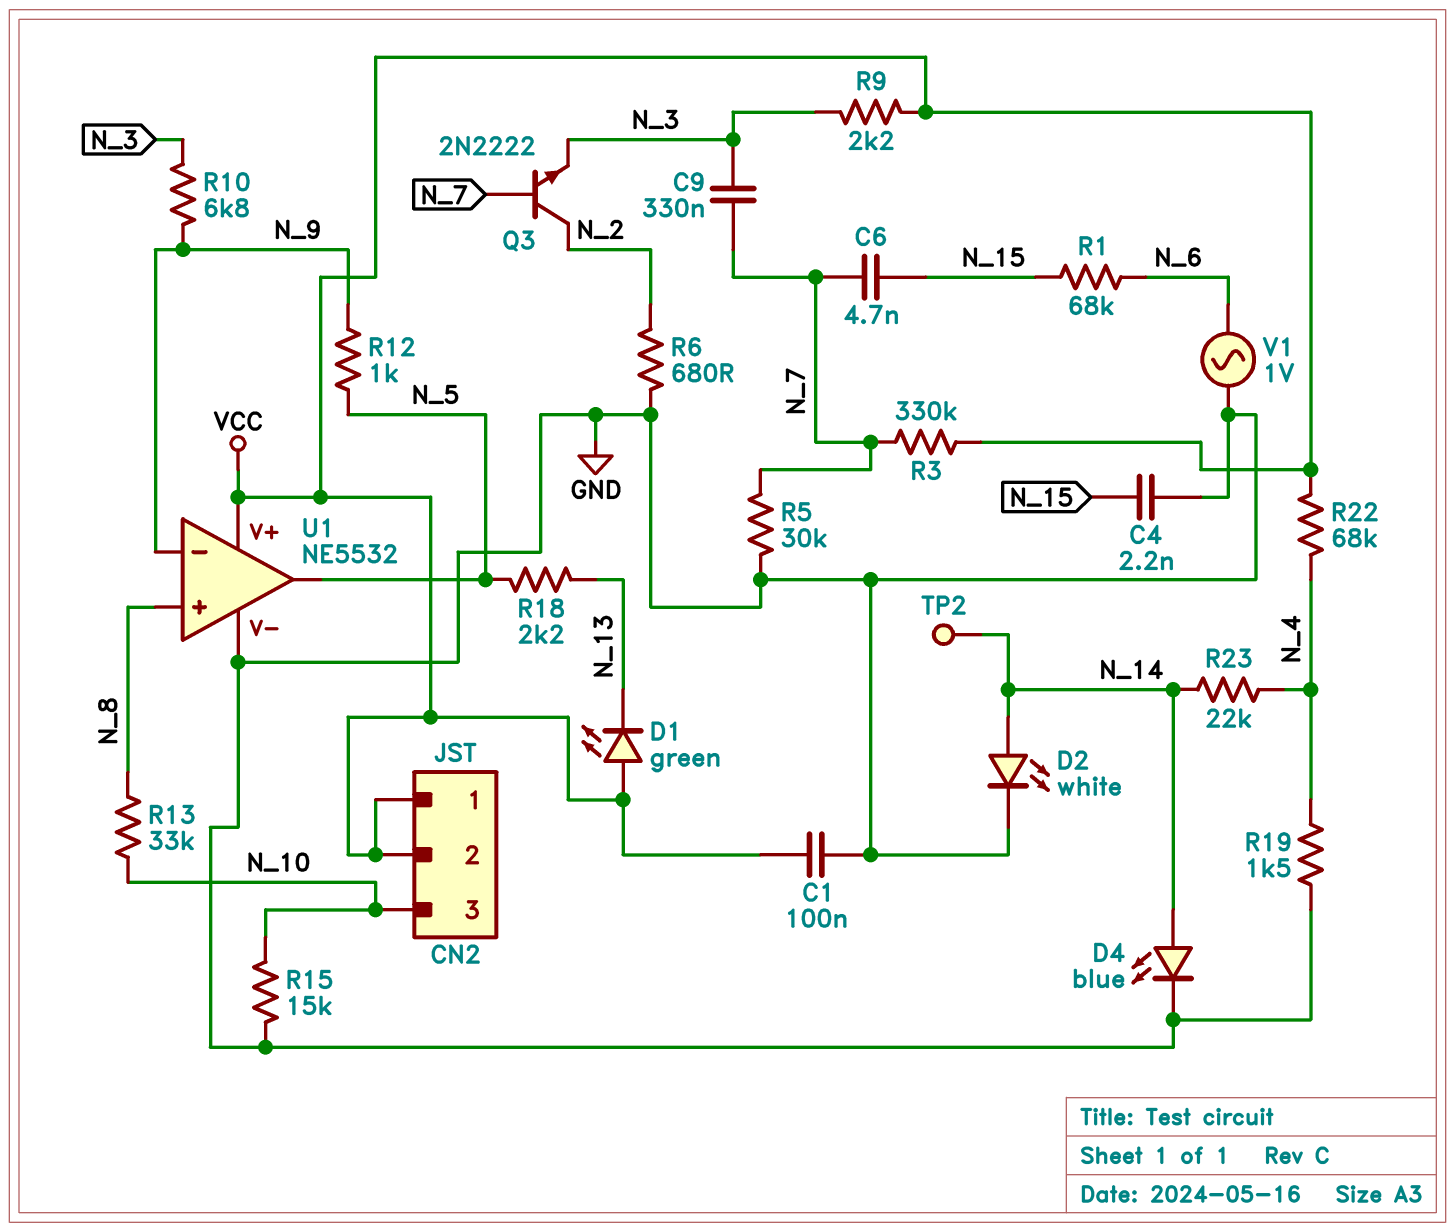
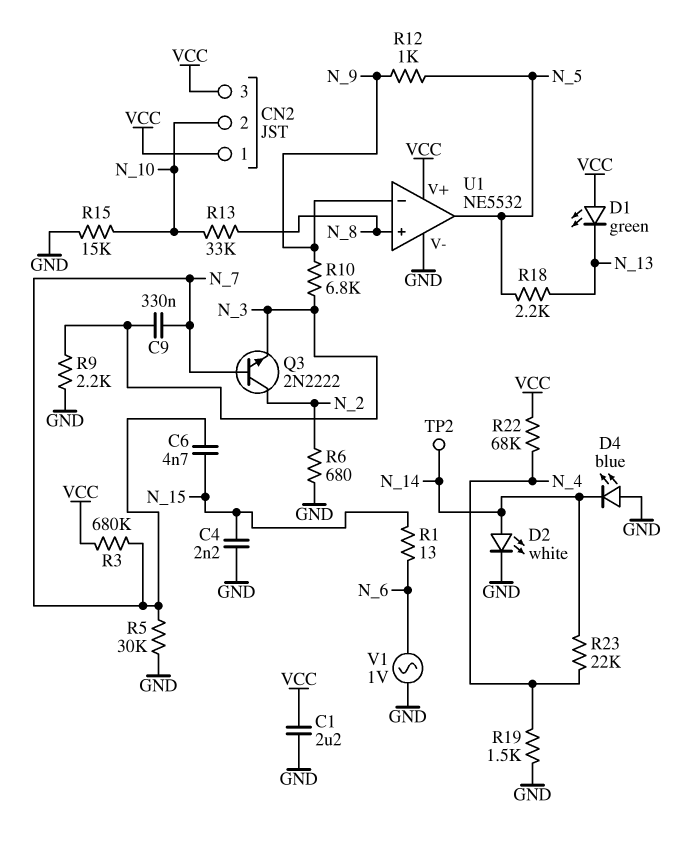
C1: 100nF (GND, VCC) -> 2.2uF (GND, VCC)
CN2 pin 2: VCC -> N_10
CN2 pin 3: N_10 -> VCC
D4: LED blue (A N_14, K GND) -> LED blue (A GND, K N_14)
R1: 68k (N_6, N_15) -> 13 (N_6, N_15)
R3: 330k (N_7, VCC) -> 680k (N_7, VCC)
R9: 2.2k (N_3, VCC) -> 2.2k (GND, N_3)

